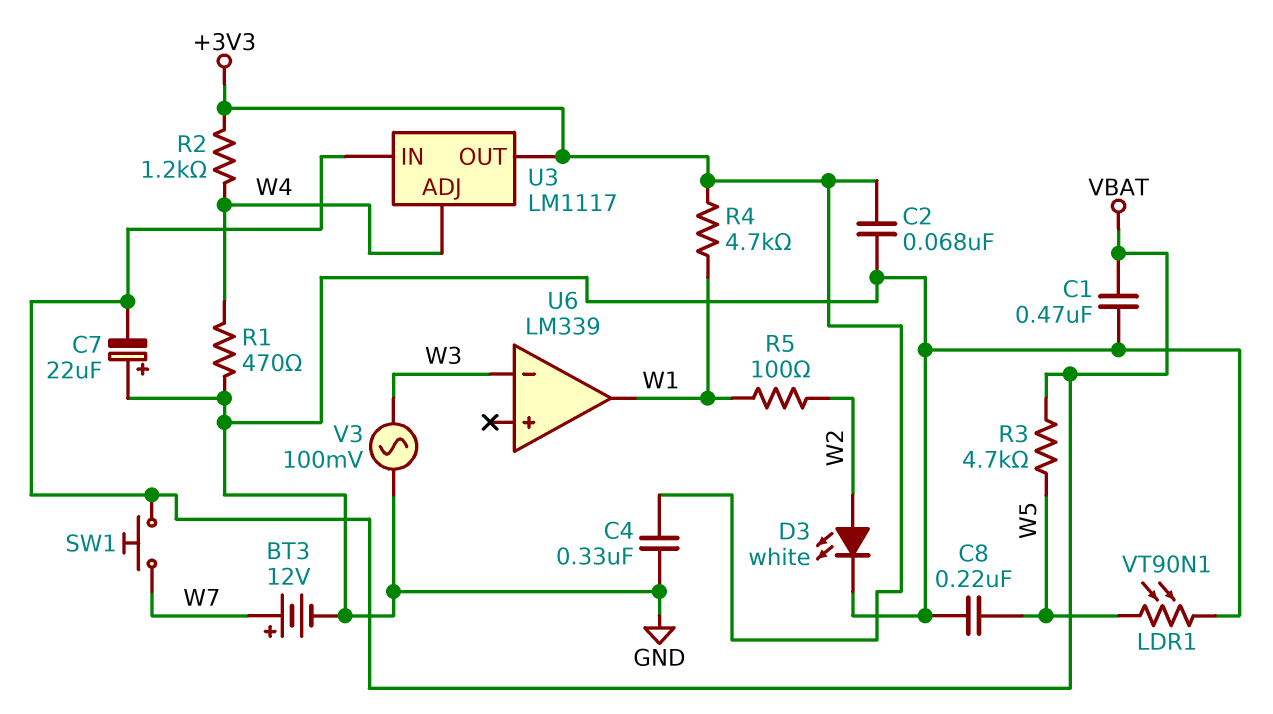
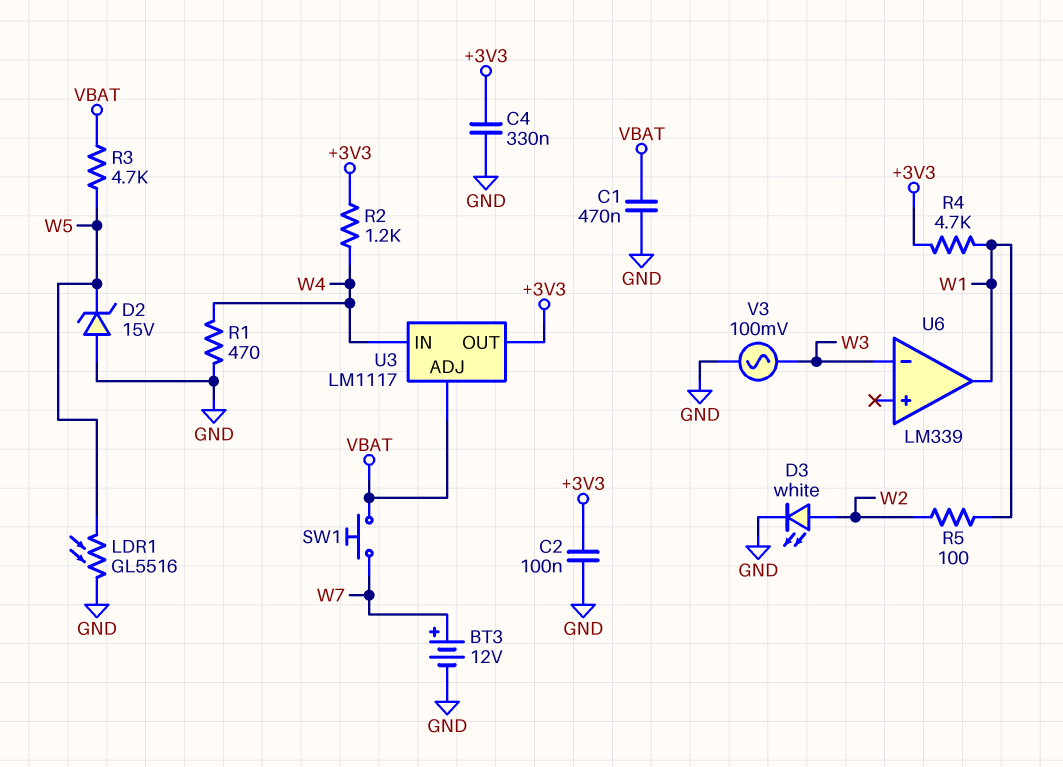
C2: 68nF (+3V3, GND) -> 100nF (+3V3, GND)
C7: 22uF (plus GND, minus VBAT) -> none
C8: 220nF (GND, W5) -> none
D2: none -> zener 15V (A GND, K W5)
LDR1: VT90N1 (GND, W5) -> GL5516 (GND, W5)
U3 pin ADJ: W4 -> VBAT
U3 pin IN: VBAT -> W4

